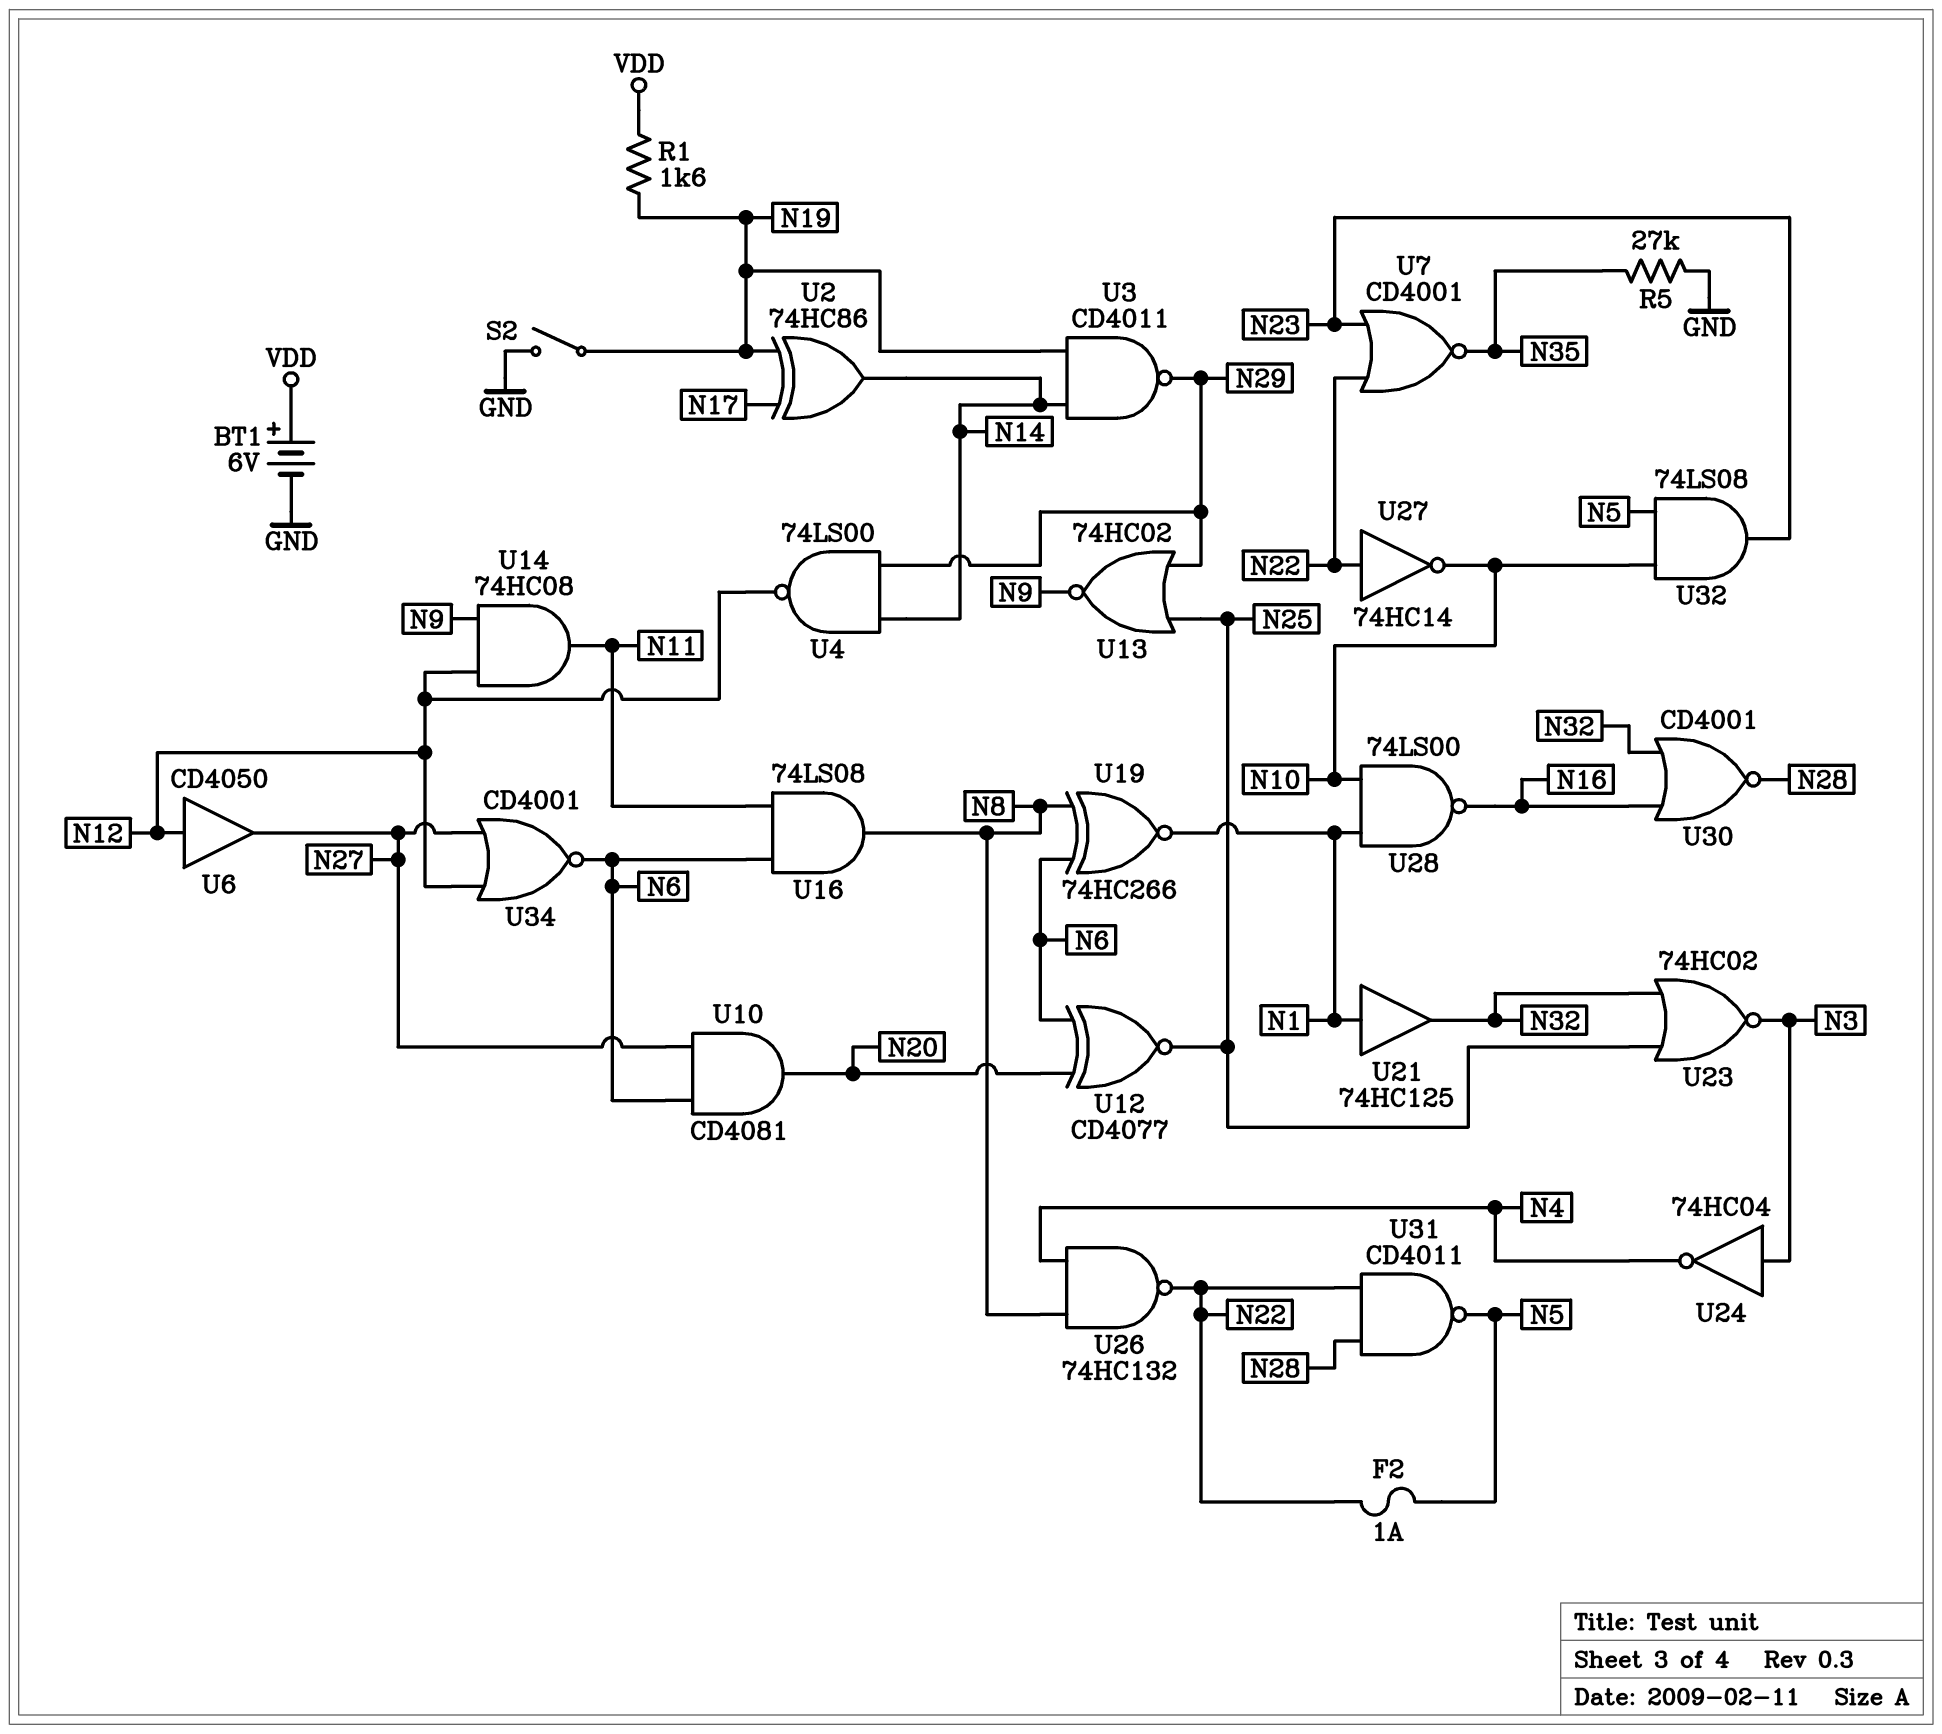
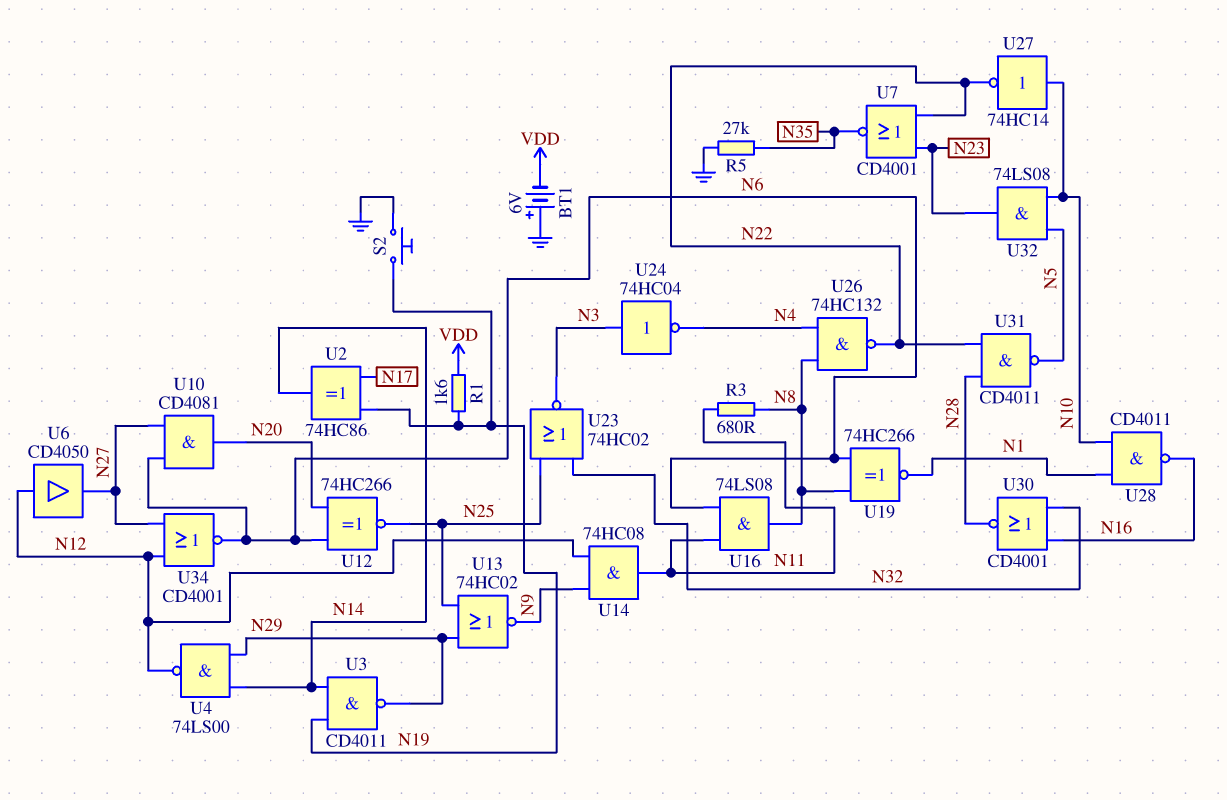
BT1: 6V (plus VDD, minus GND) -> 6V (plus GND, minus VDD)
F2: 1A (N5, N22) -> none
R3: none -> 680 (N8, N11)
S2: switch (GND, N19) -> button (GND, N19)
U12: XNOR CD4077 (in N6, in N20, out N25) -> XNOR 74HC266 (in N6, in N20, out N25)
U21: buffer 74HC125 (in N1, out N32) -> none
U27: NOT 74HC14 (in N22, out N10) -> NOT 74HC14 (in N10, out N22)
U28: NAND 74LS00 (in N1, in N10, out N16) -> NAND CD4011 (in N1, in N10, out N16)

